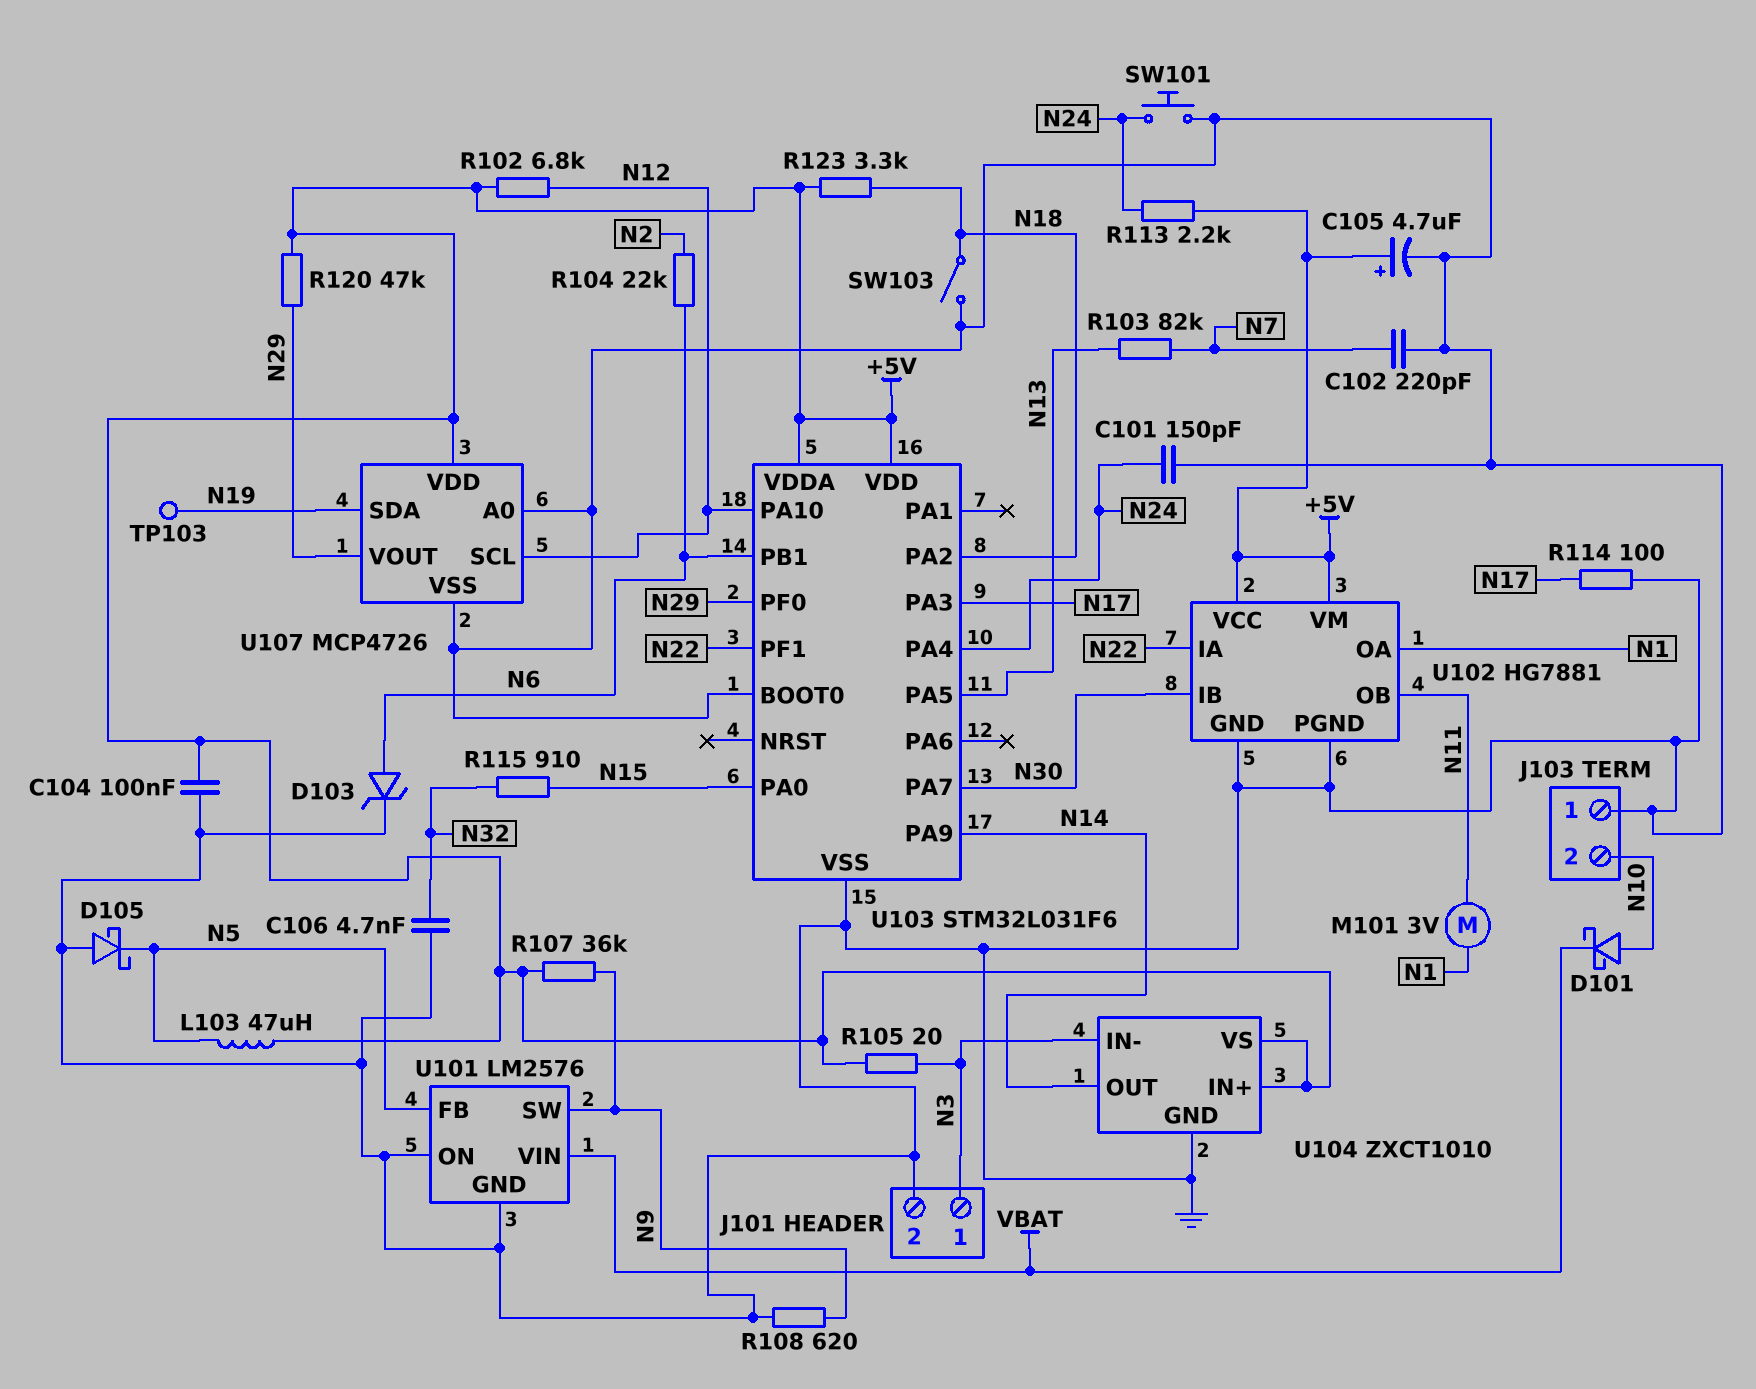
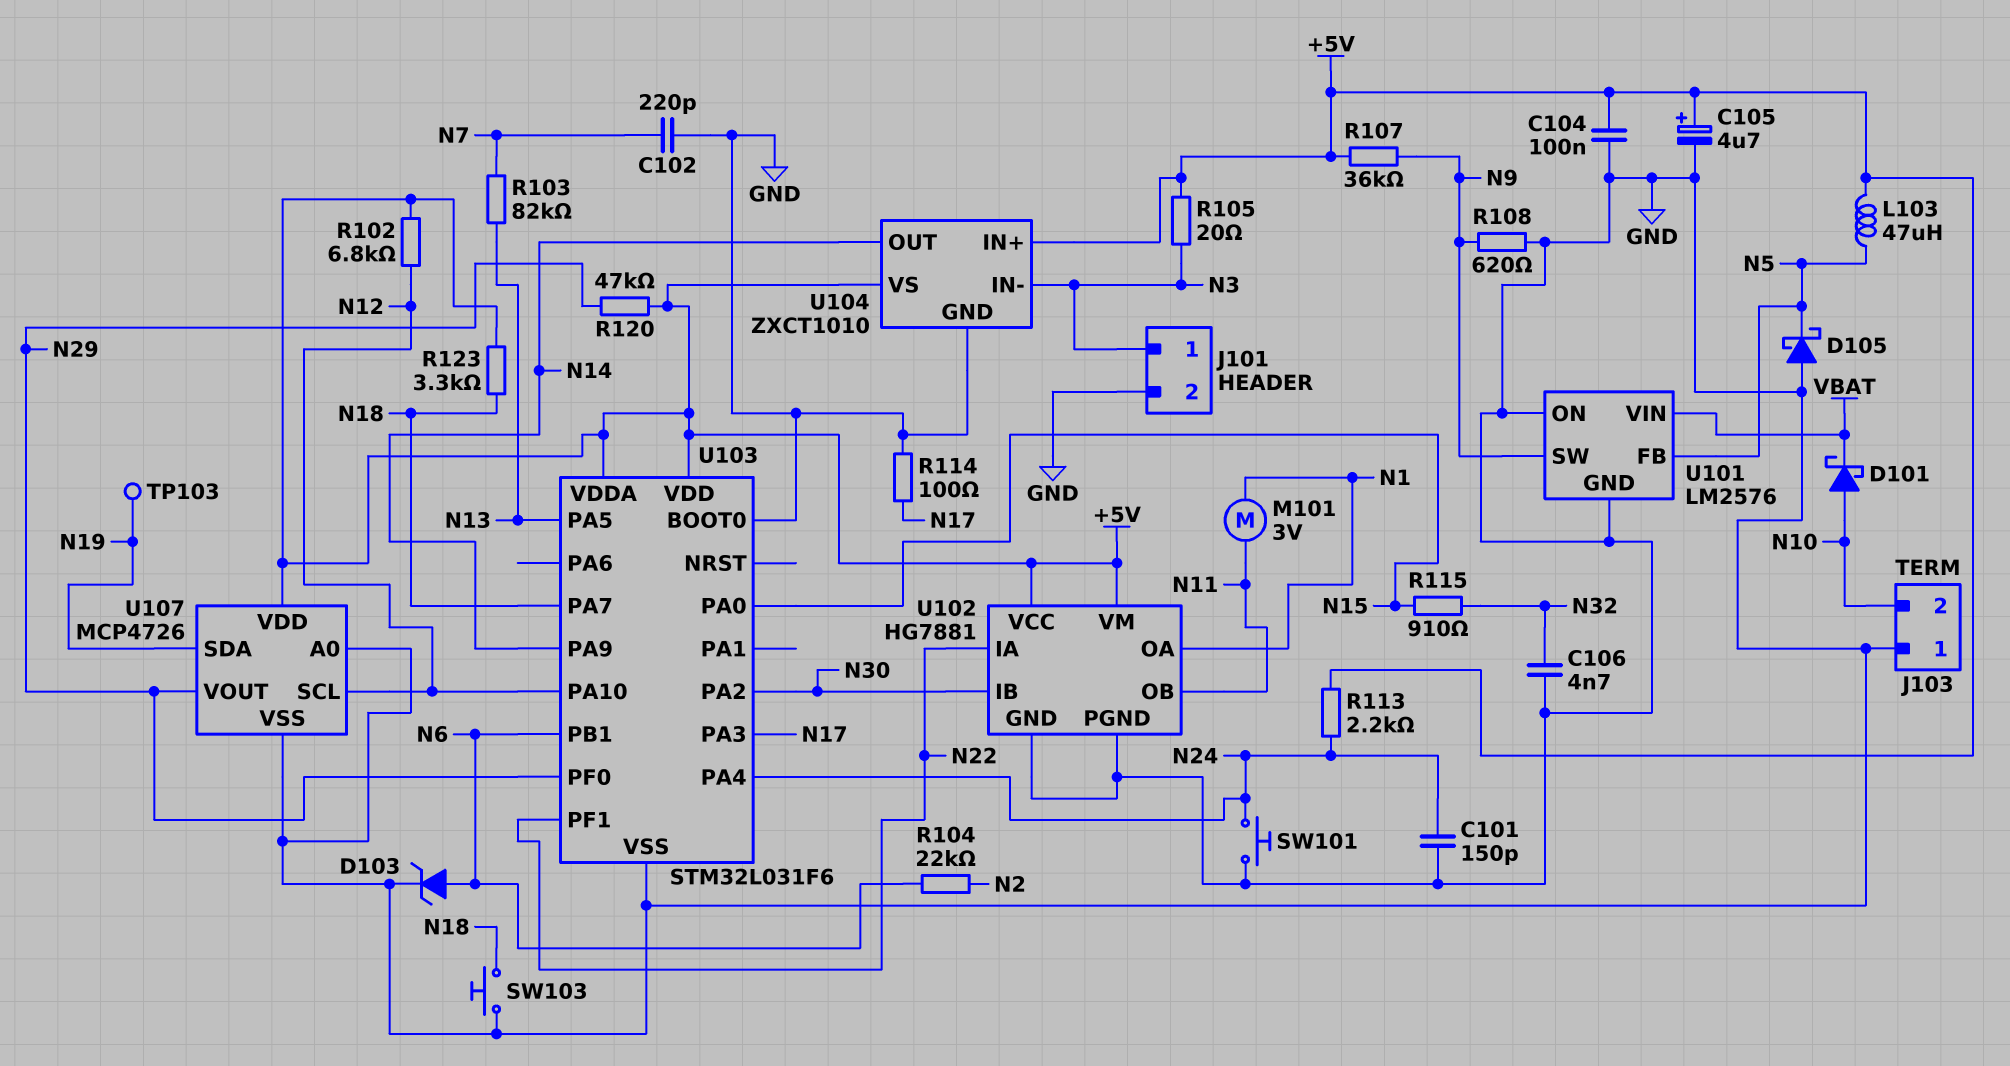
SW103: switch (GND, N18) -> button (GND, N18)
U103 pin PA2: N18 -> N30
U103 pin PA7: N30 -> N18

